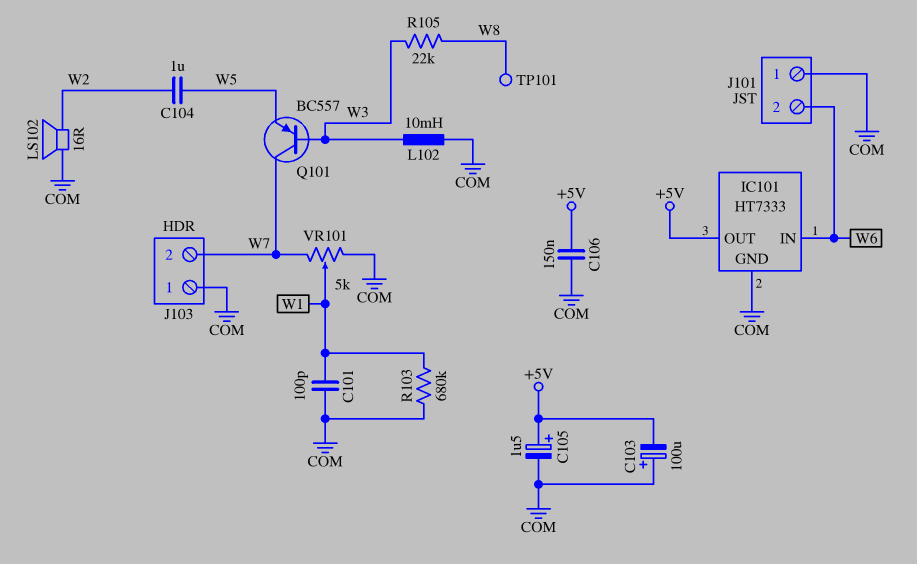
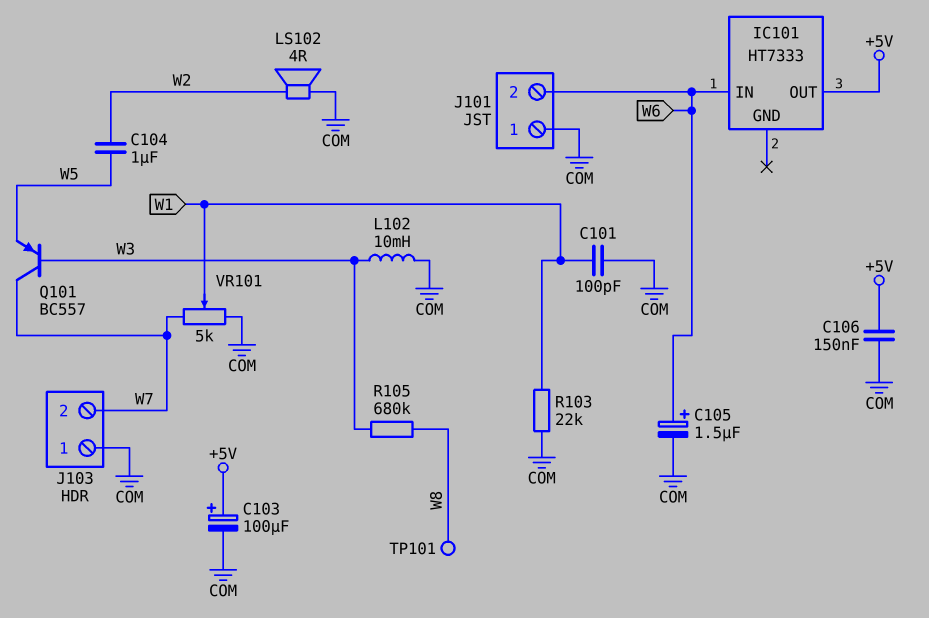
C103: 100uF (plus COM, minus +5V) -> 100uF (plus +5V, minus COM)
C105: 1.5uF (plus +5V, minus COM) -> 1.5uF (plus W6, minus COM)
IC101 pin GND: COM -> none
LS102: speaker 16R (COM, W2) -> speaker 4R (COM, W2)
R103: 680k (COM, W1) -> 22k (COM, W1)
R105: 22k (W3, W8) -> 680k (W3, W8)

